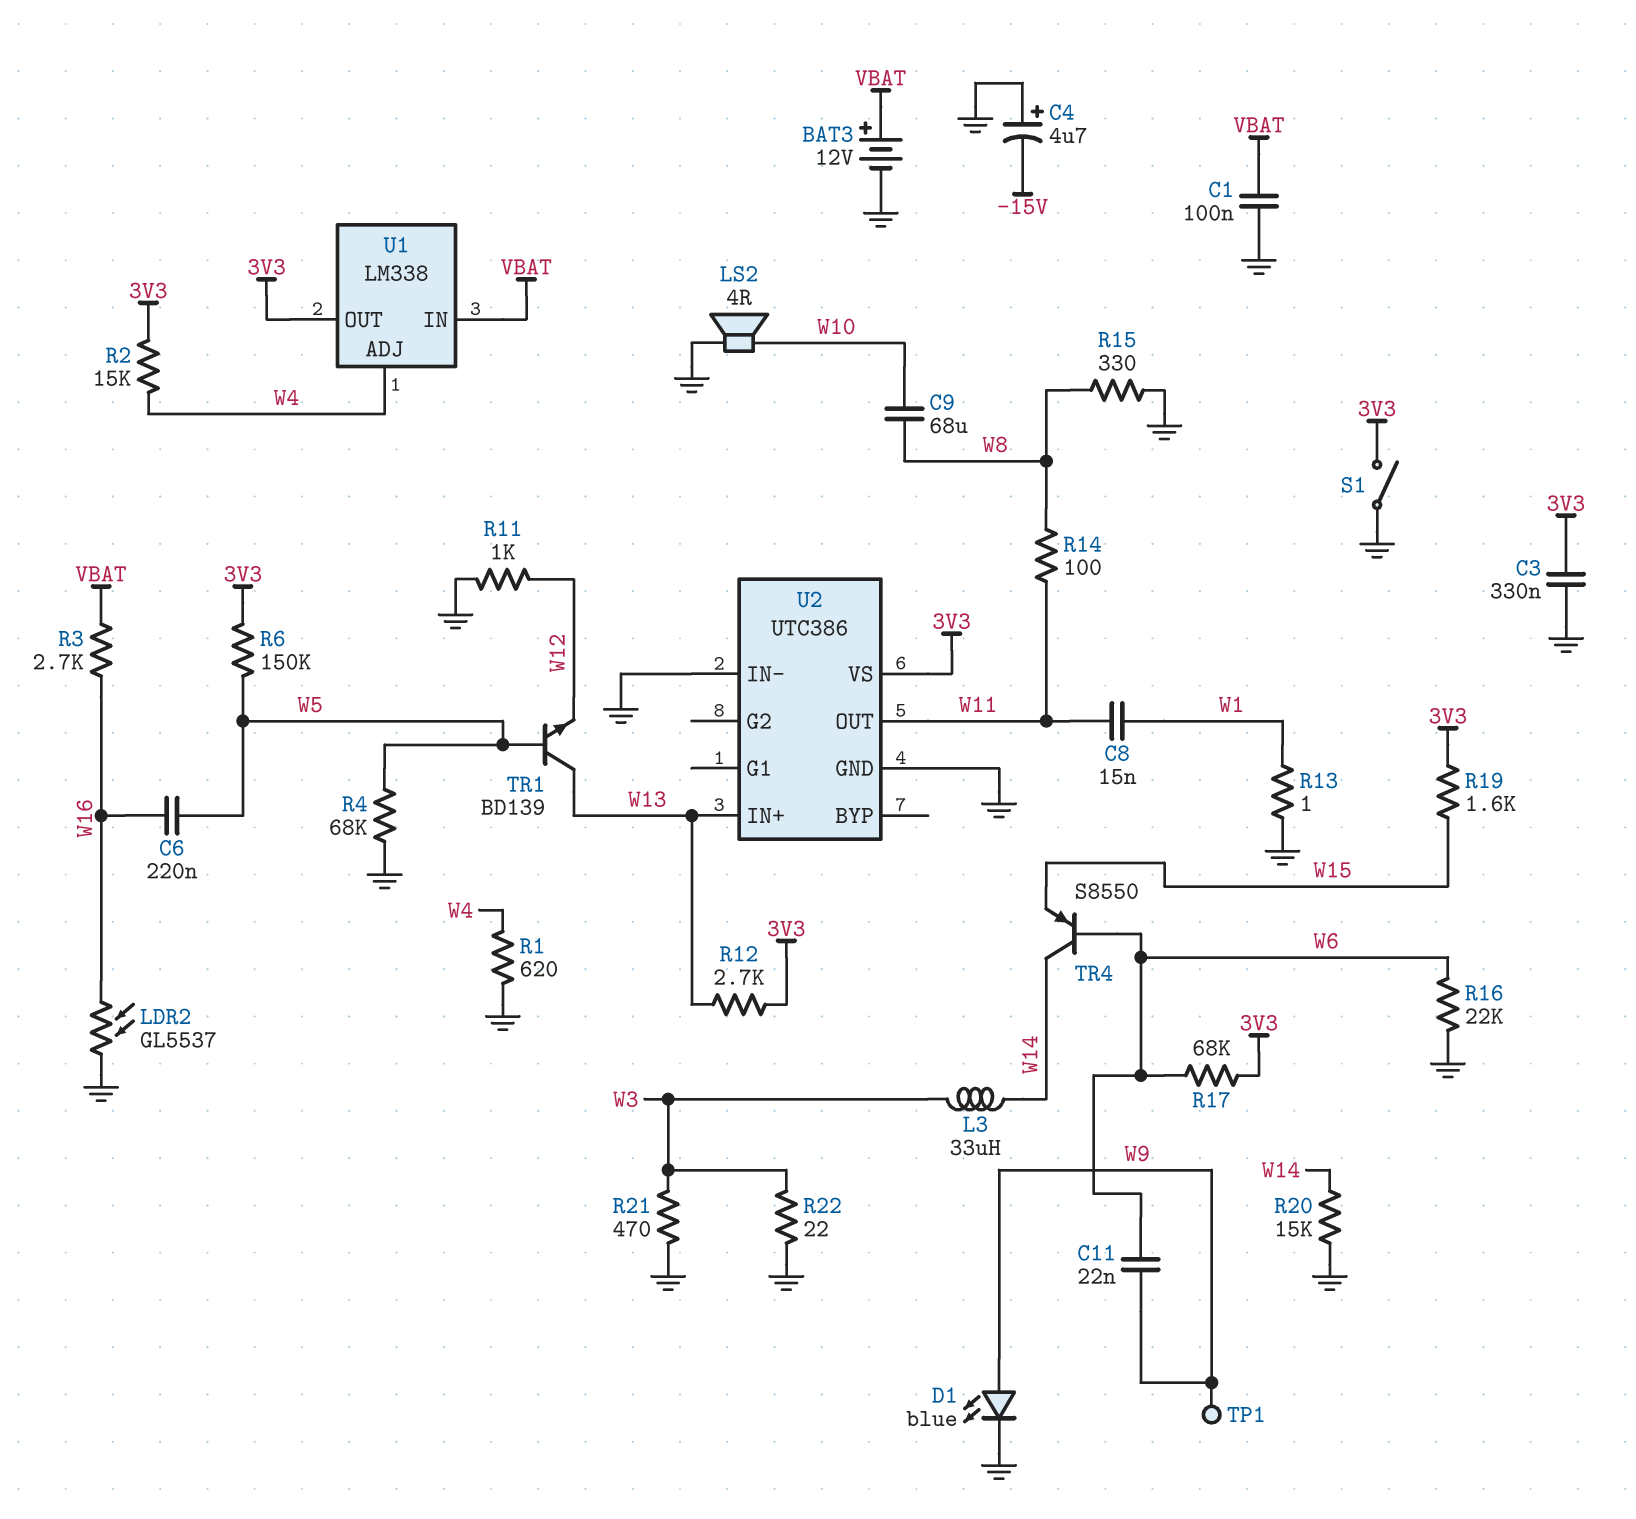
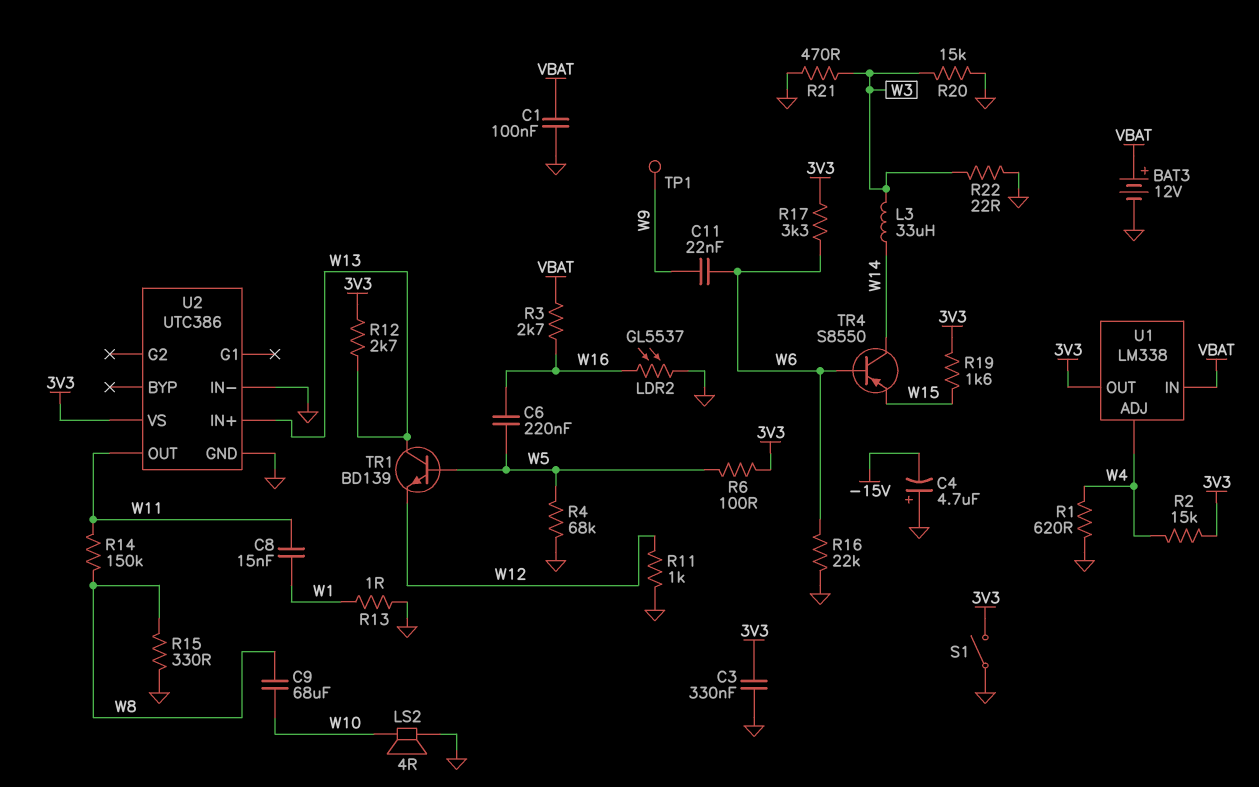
D1: LED blue (A W9, K GND) -> none
R6: 150k (3V3, W5) -> 100 (3V3, W5)
R14: 100 (W8, W11) -> 150k (W8, W11)
R17: 68k (3V3, W6) -> 3.3k (3V3, W6)
R20: 15k (GND, W14) -> 15k (GND, W3)

